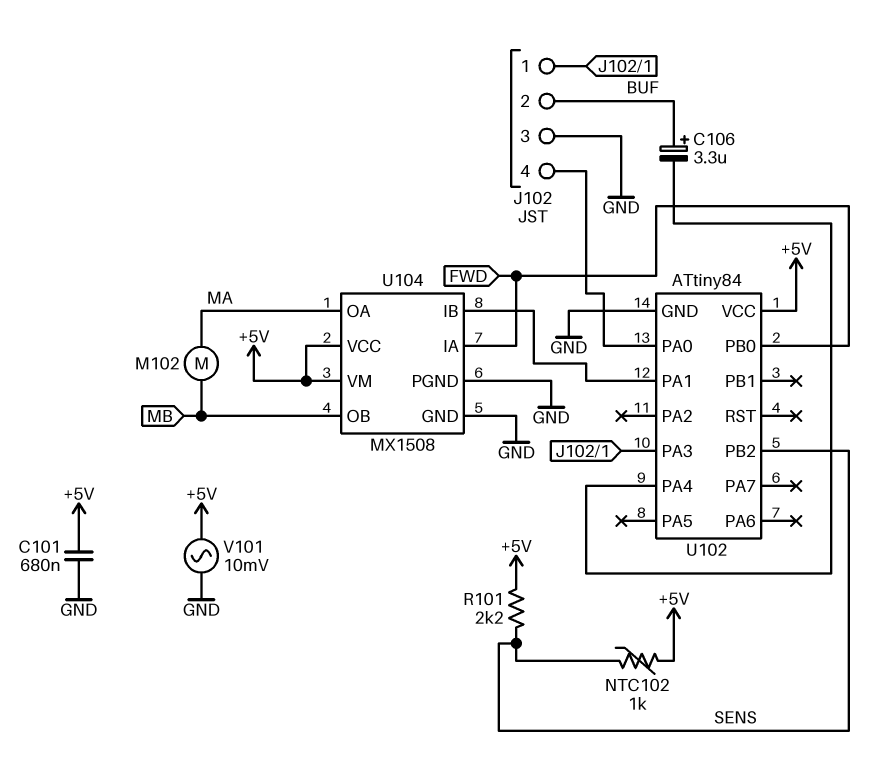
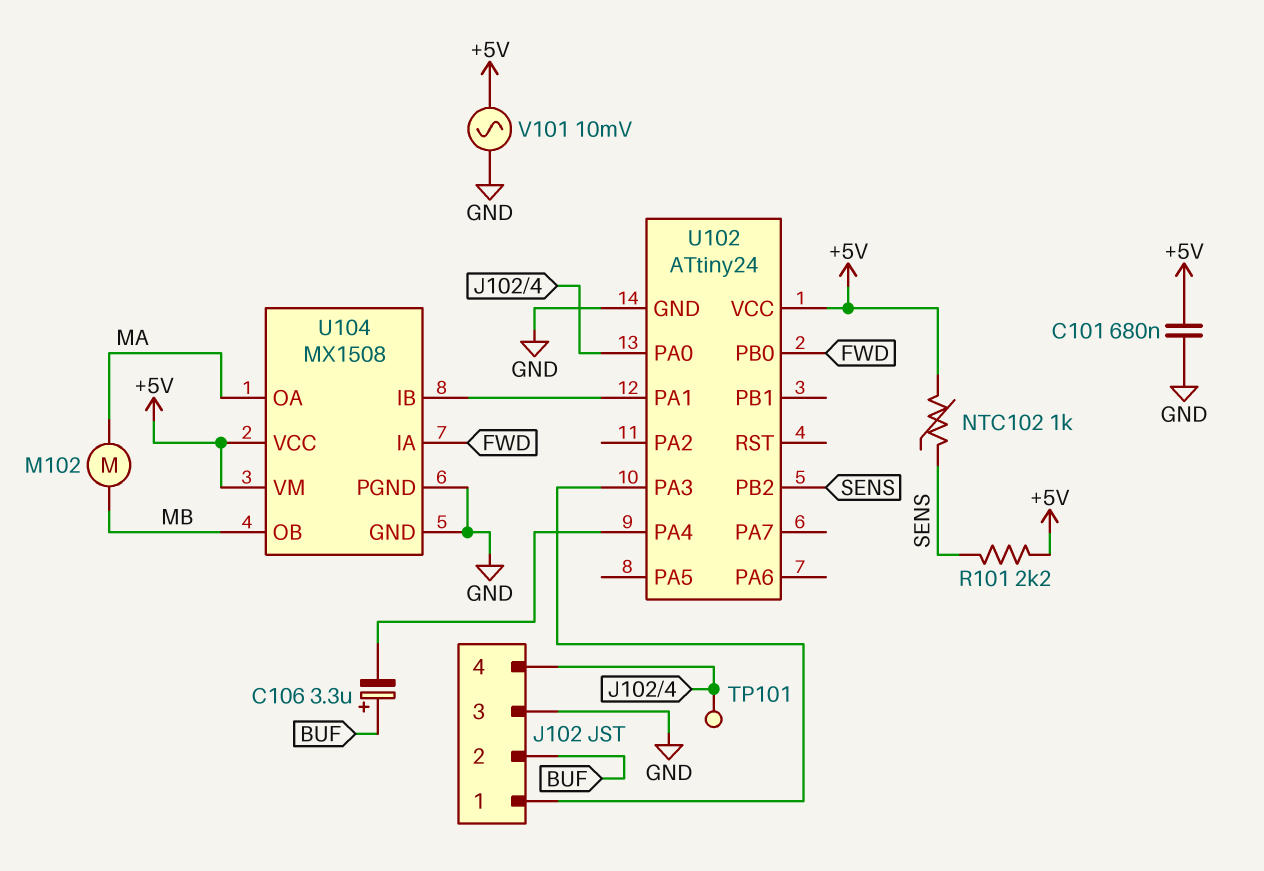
TP101: none -> test point (J102/4)
U102: ATtiny84 -> ATtiny24

